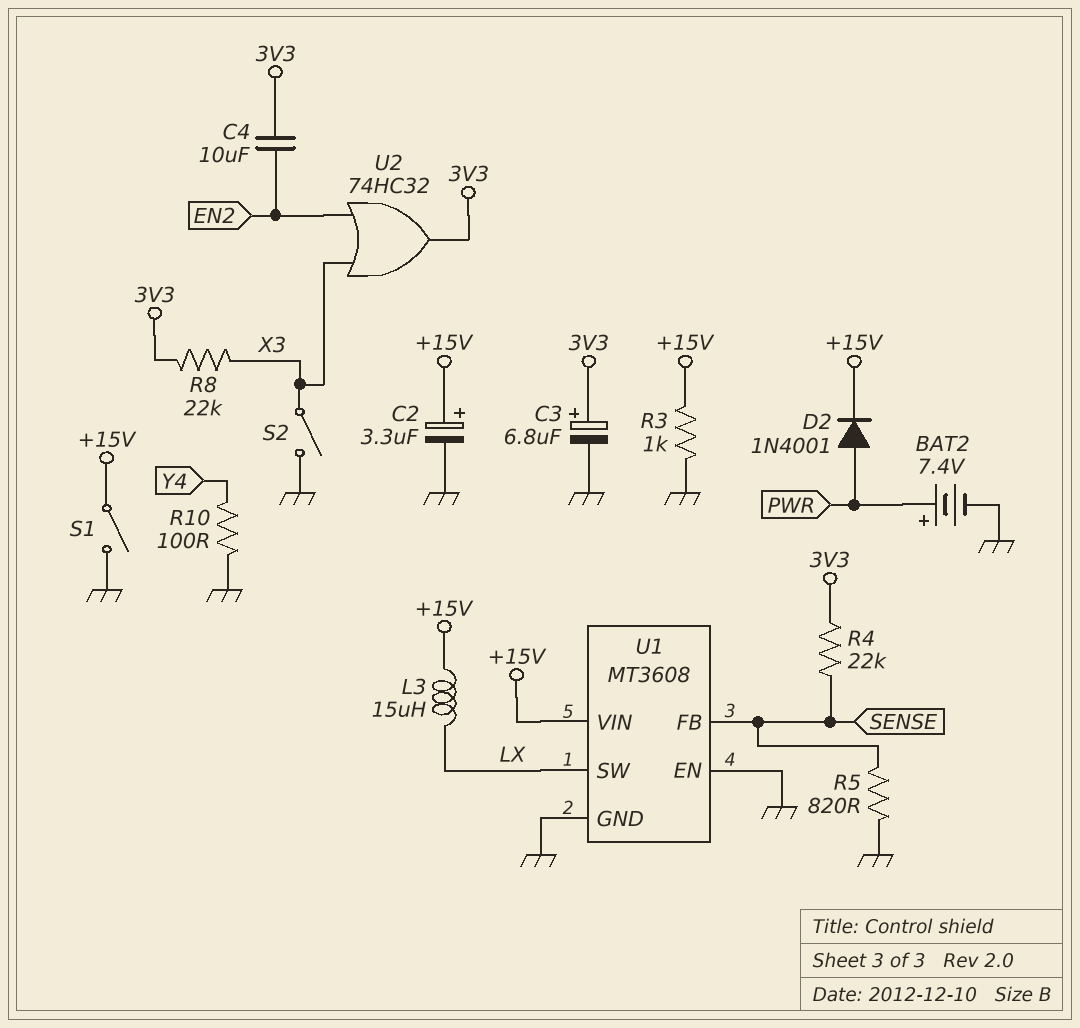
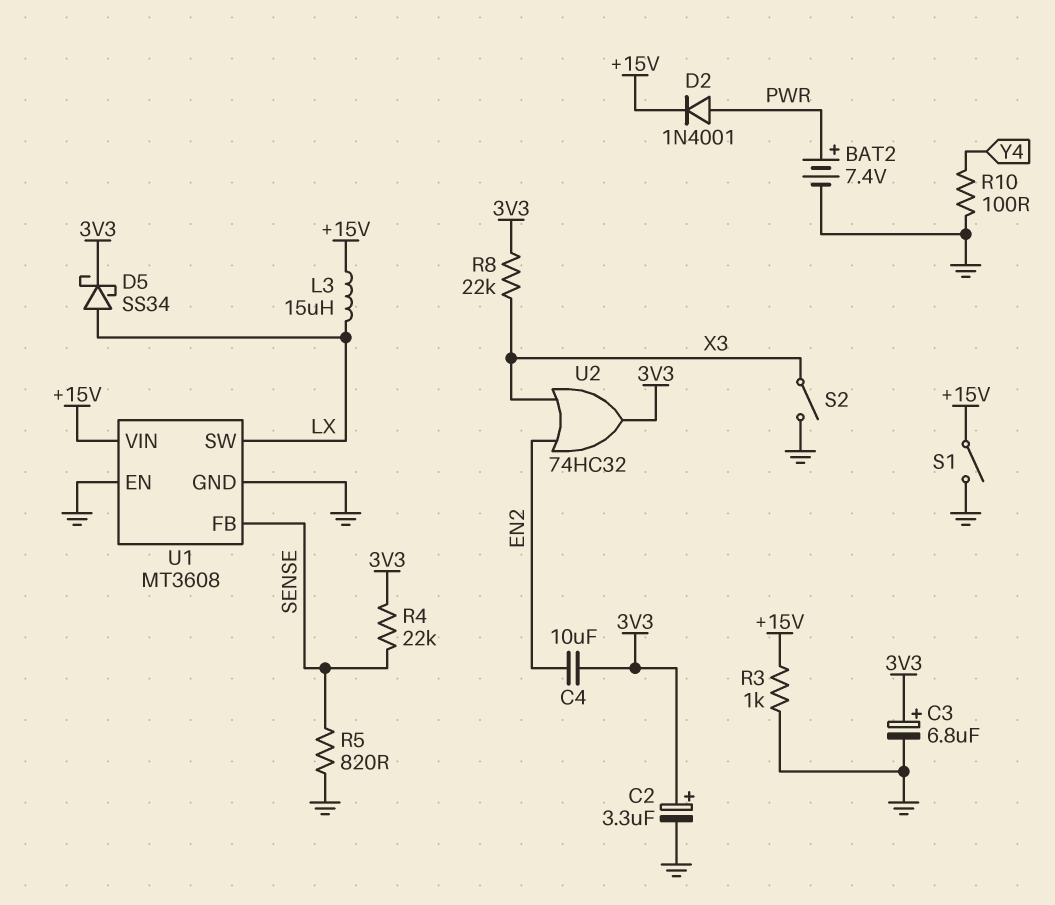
C2: 3.3uF (plus +15V, minus GND) -> 3.3uF (plus 3V3, minus GND)
D5: none -> schottky SS34 (A LX, K 3V3)

